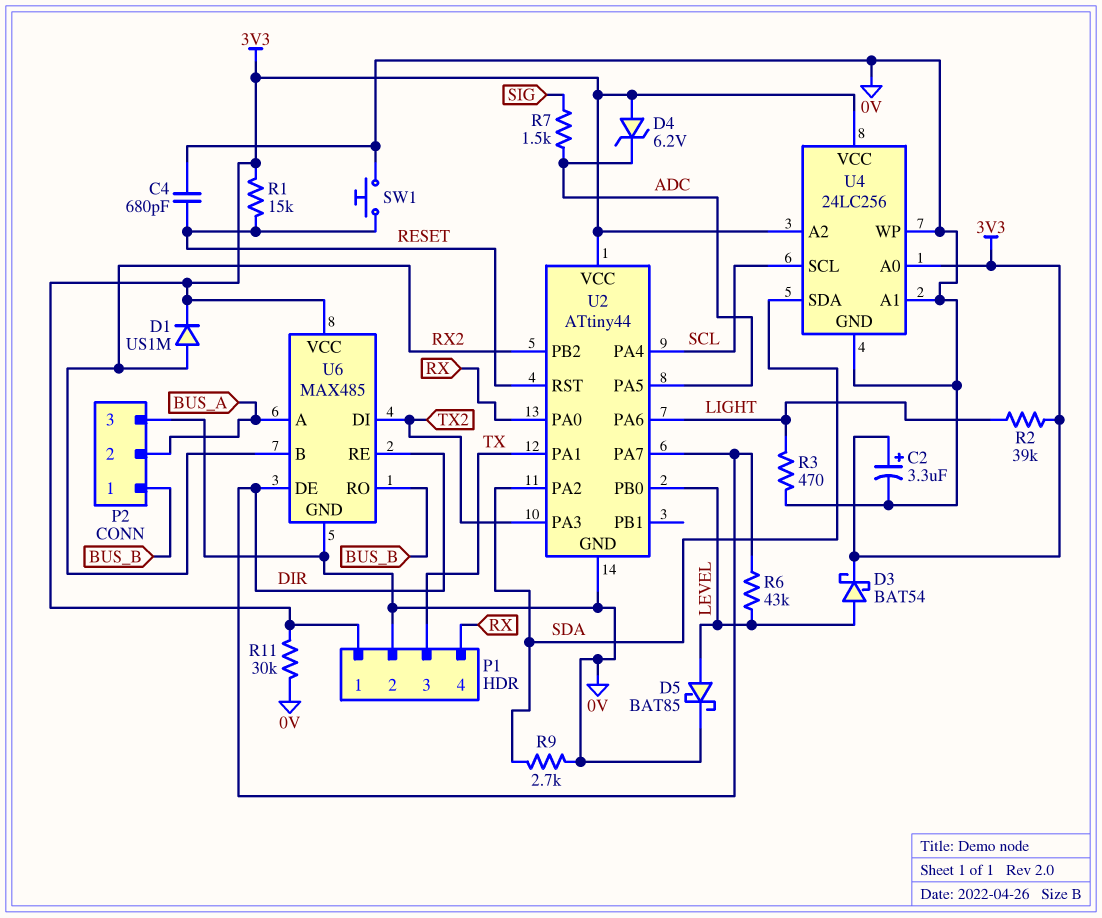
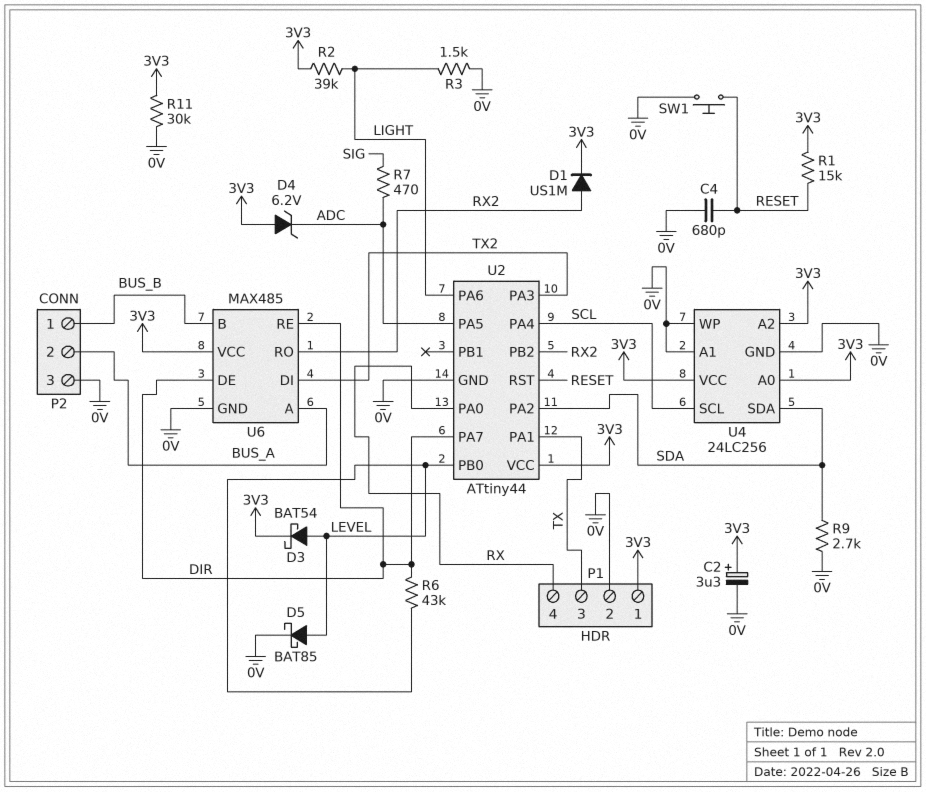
R3: 470 (0V, LIGHT) -> 1.5k (0V, LIGHT)
R7: 1.5k (ADC, SIG) -> 470 (ADC, SIG)
U6 pin B: RX2 -> BUS_B
U6 pin RO: BUS_B -> RX2

